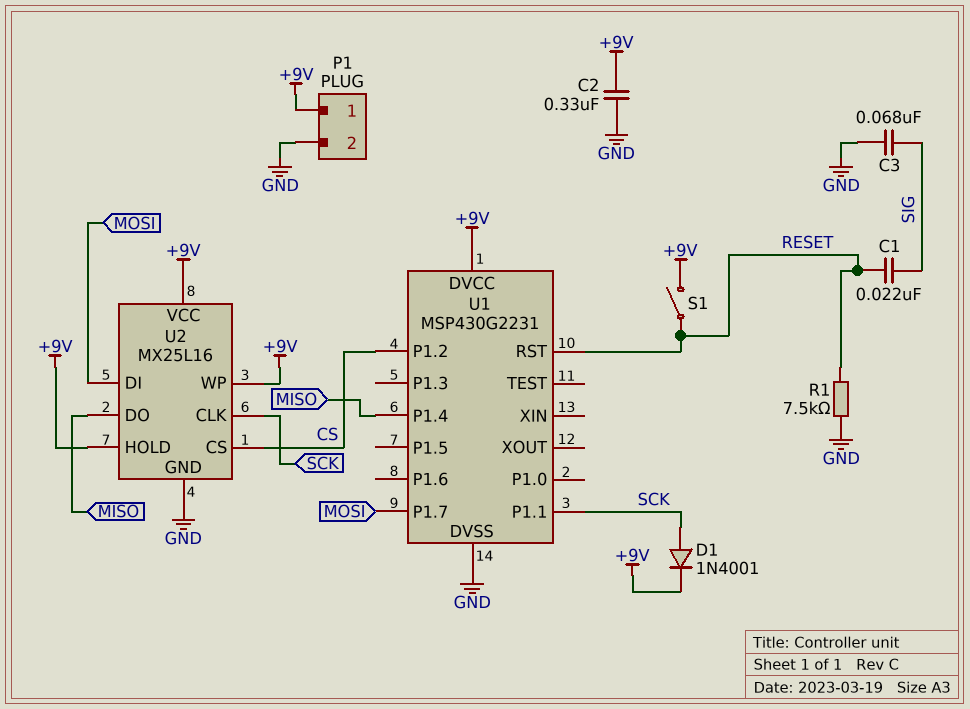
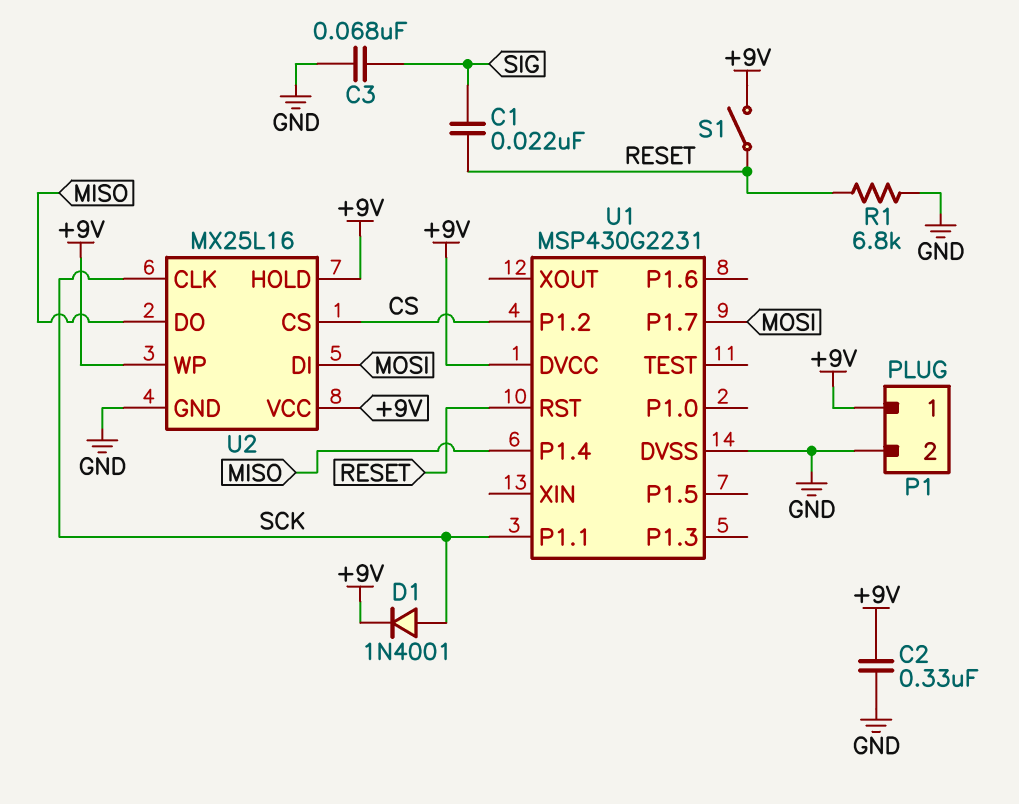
R1: 7.5k (GND, RESET) -> 6.8k (GND, RESET)

